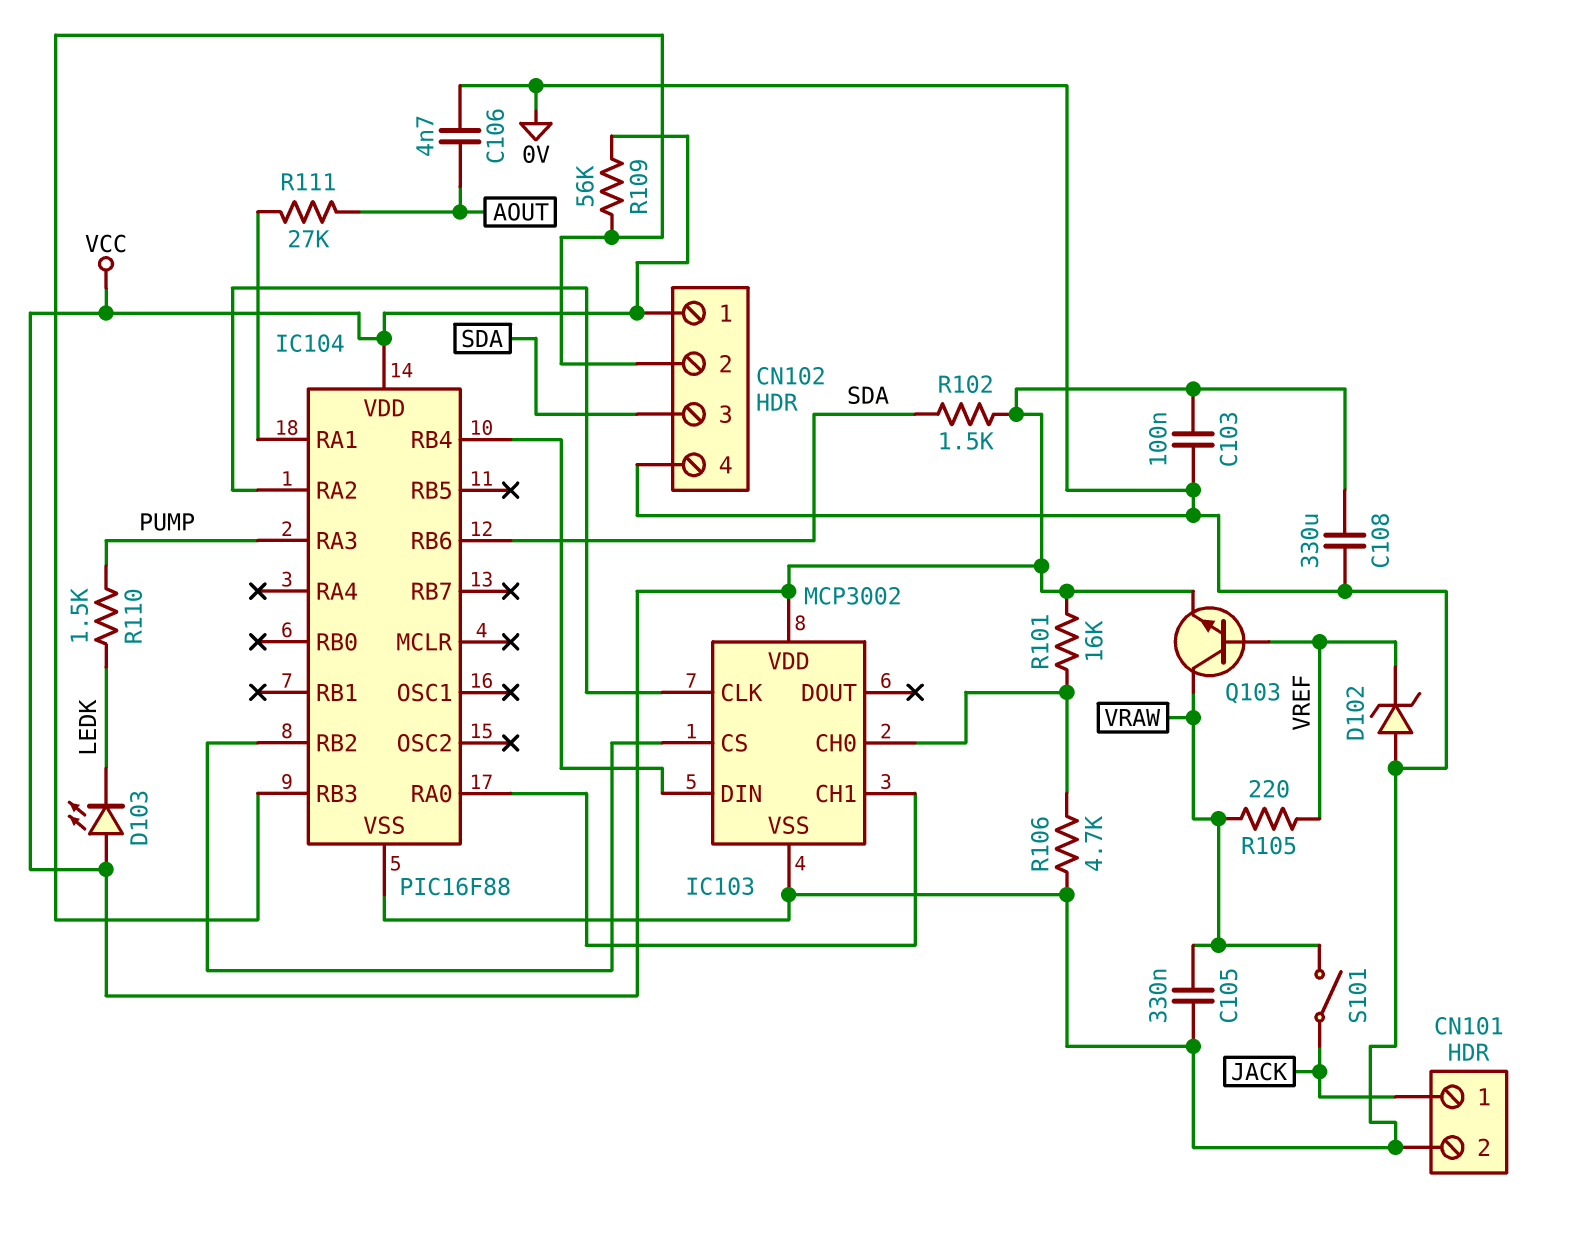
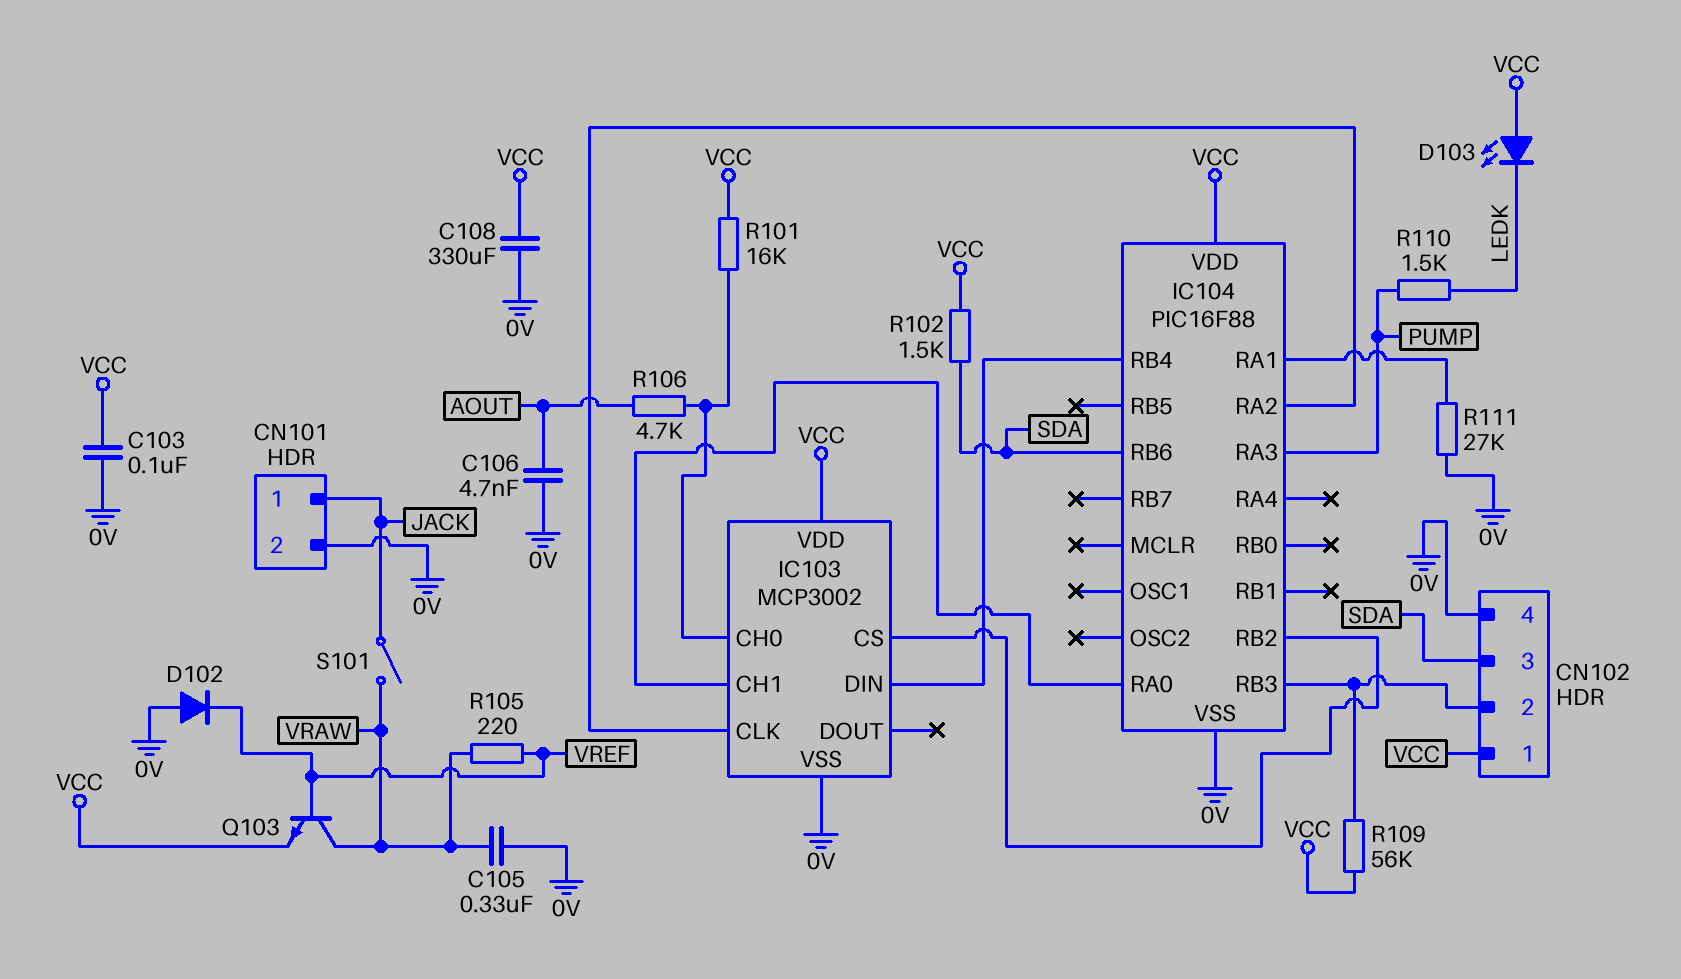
D102: zener (A 0V, K VREF) -> diode (A 0V, K VREF)
R106: 4.7k (0V, IC103/CH0) -> 4.7k (AOUT, IC103/CH0)
R111: 27k (AOUT, IC104/RA1) -> 27k (0V, IC104/RA1)

